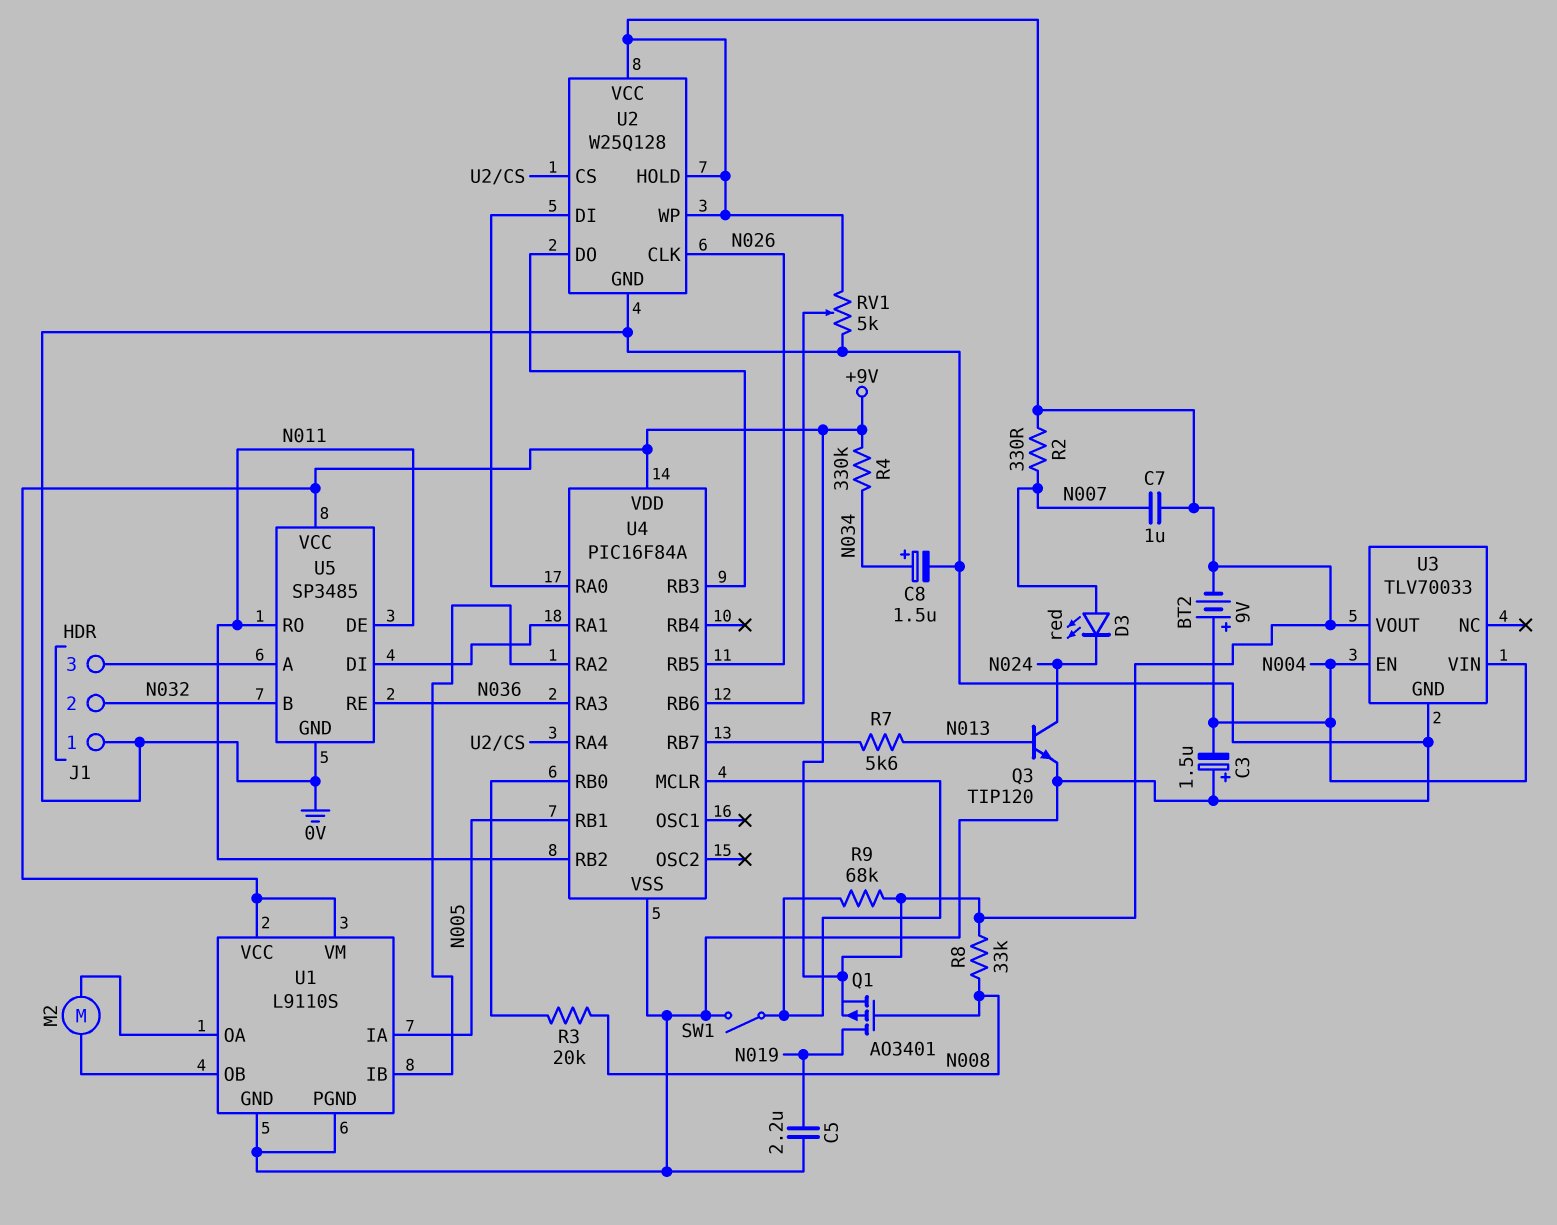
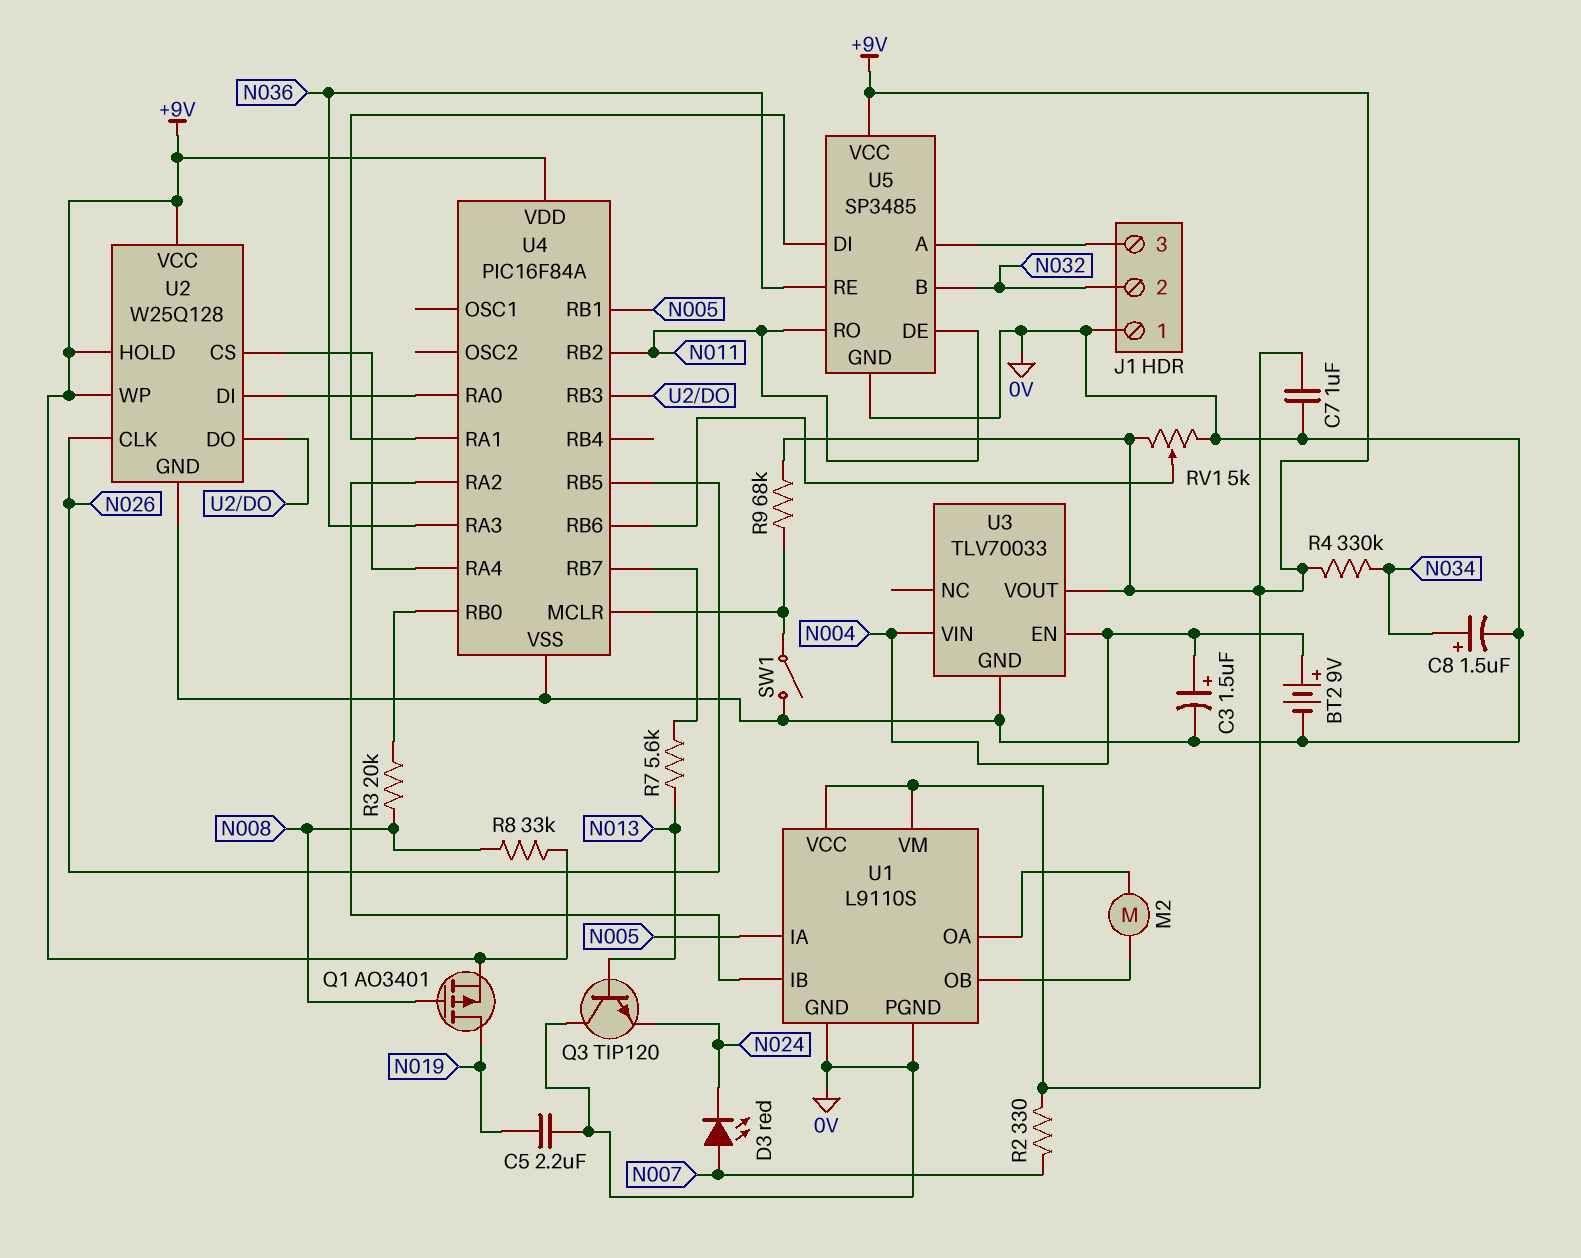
BT2: 9V (plus N004, minus +9V) -> 9V (plus N004, minus 0V)
C3: 1.5uF (plus 0V, minus N004) -> 1.5uF (plus N004, minus 0V)
C7: 1uF (+9V, N007) -> 1uF (+9V, 0V)
Q3: NPN TIP120 (B N013, C N024, E 0V) -> NPN TIP120 (B N013, C 0V, E N024)

